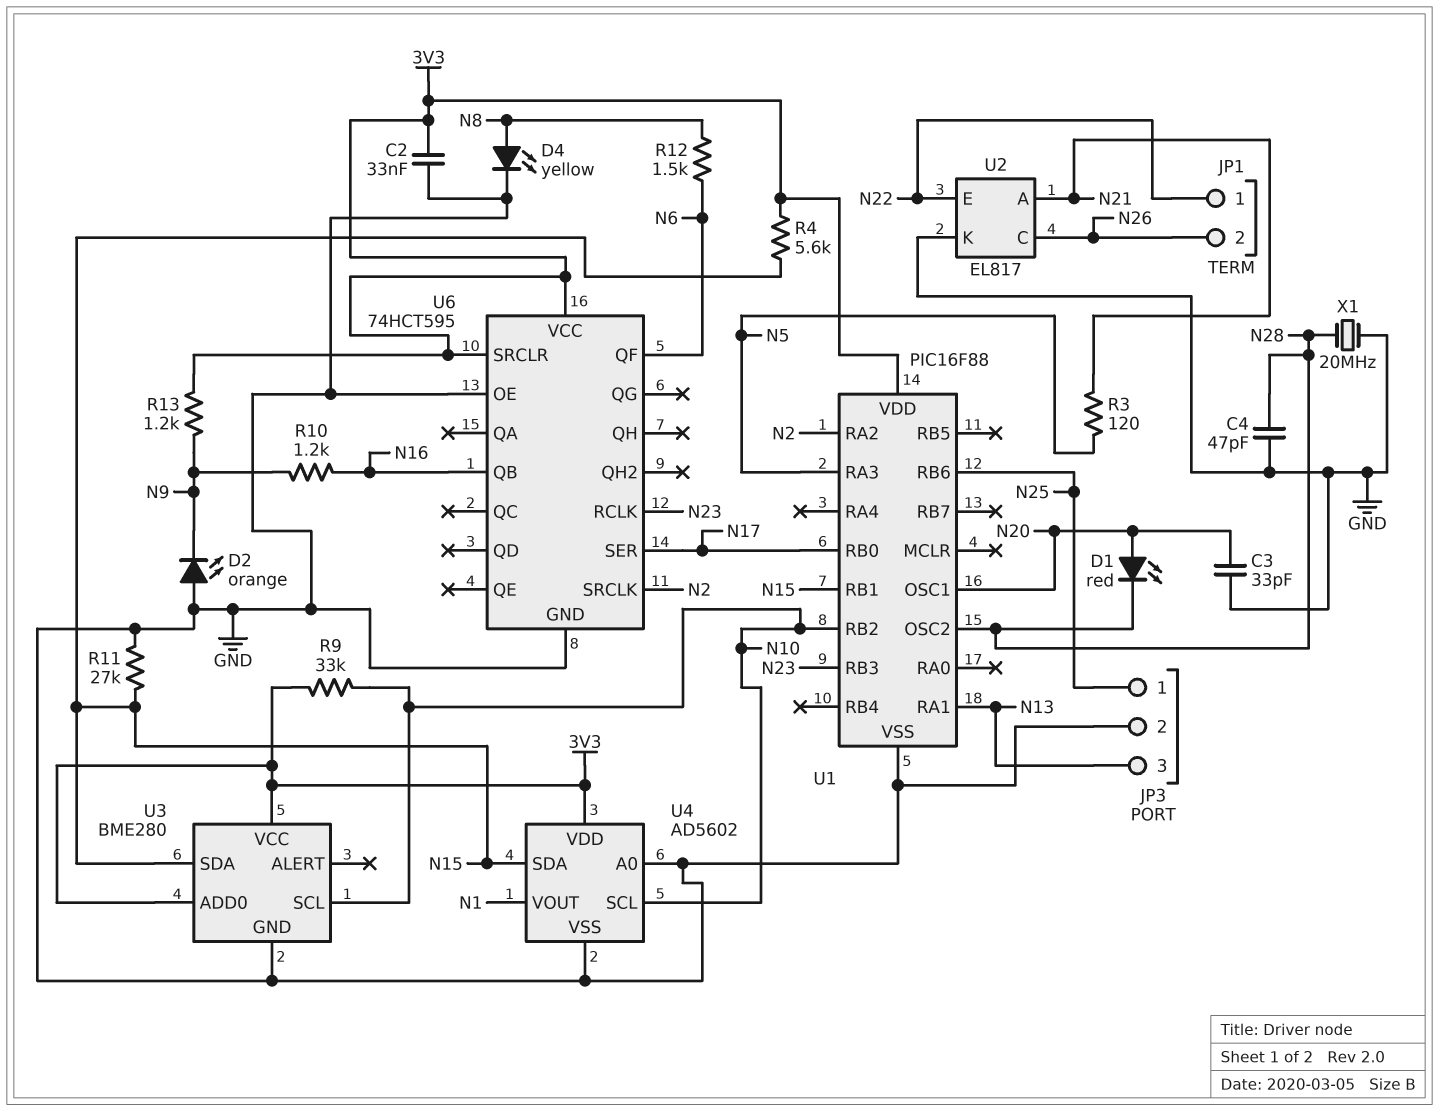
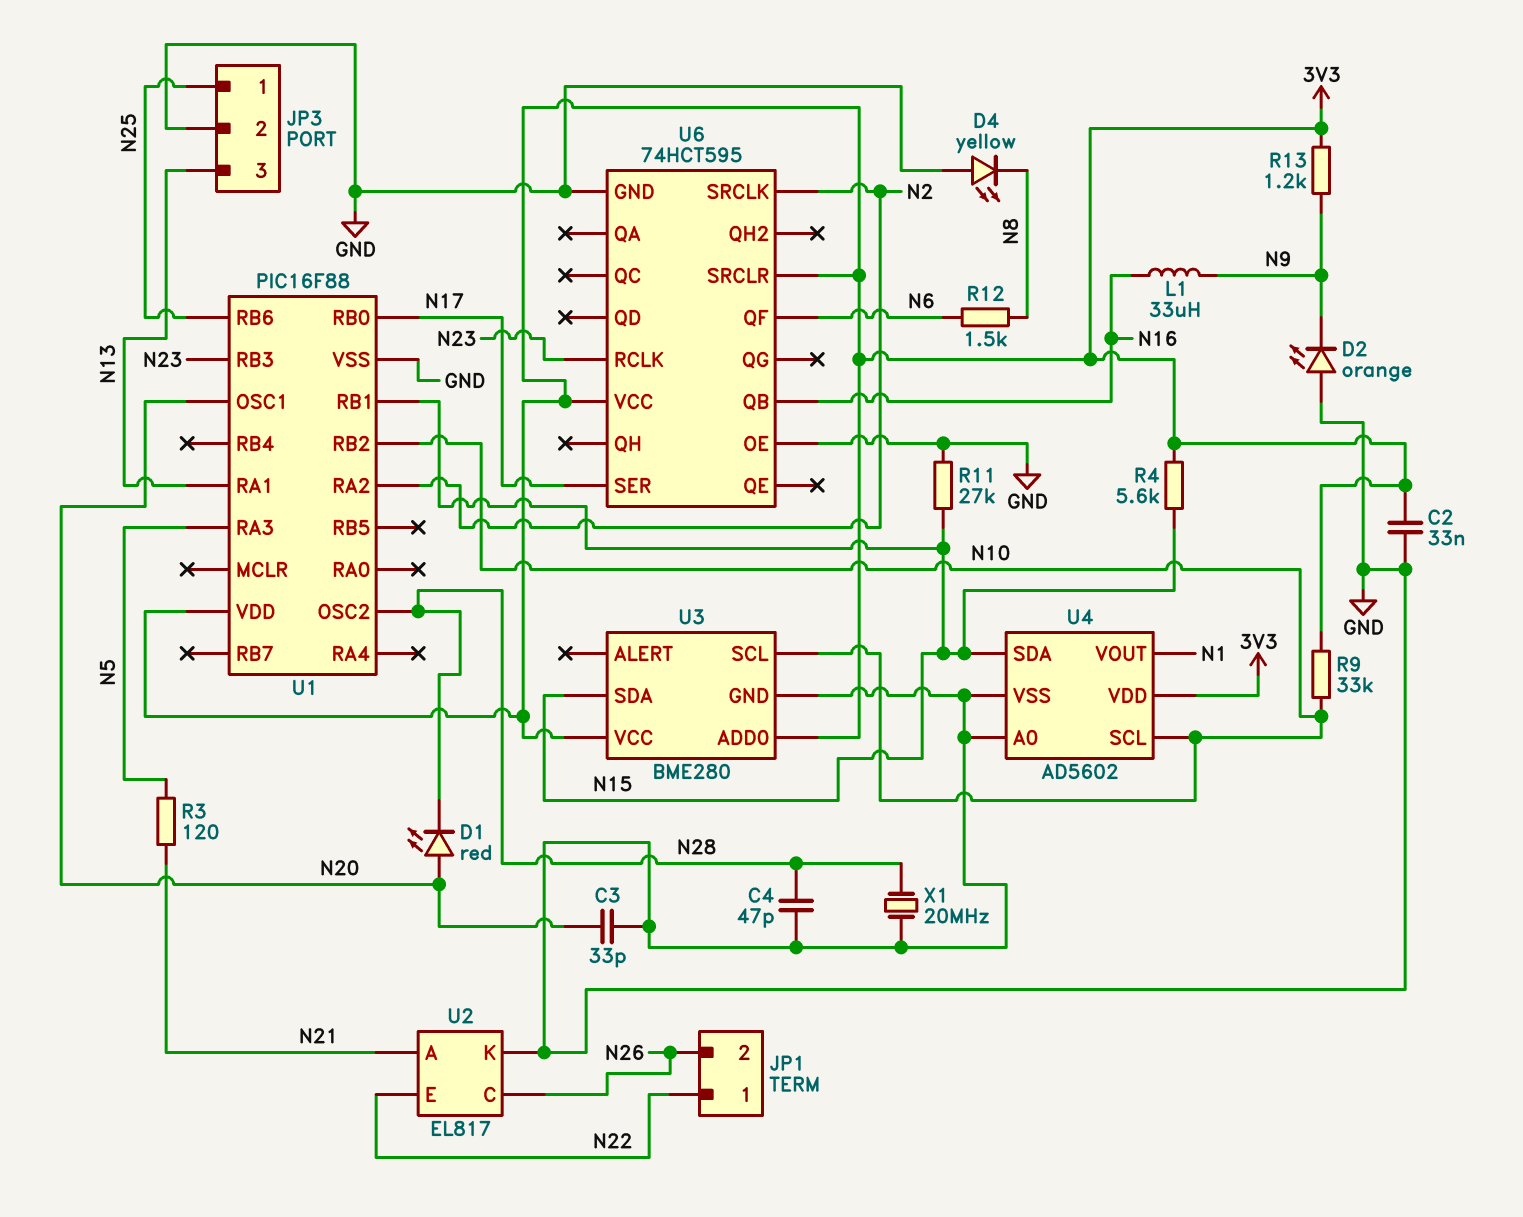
D4: LED yellow (A N8, K GND) -> LED yellow (A GND, K N8)
L1: none -> 33uH (N9, N16)
R10: 1.2k (N9, N16) -> none

